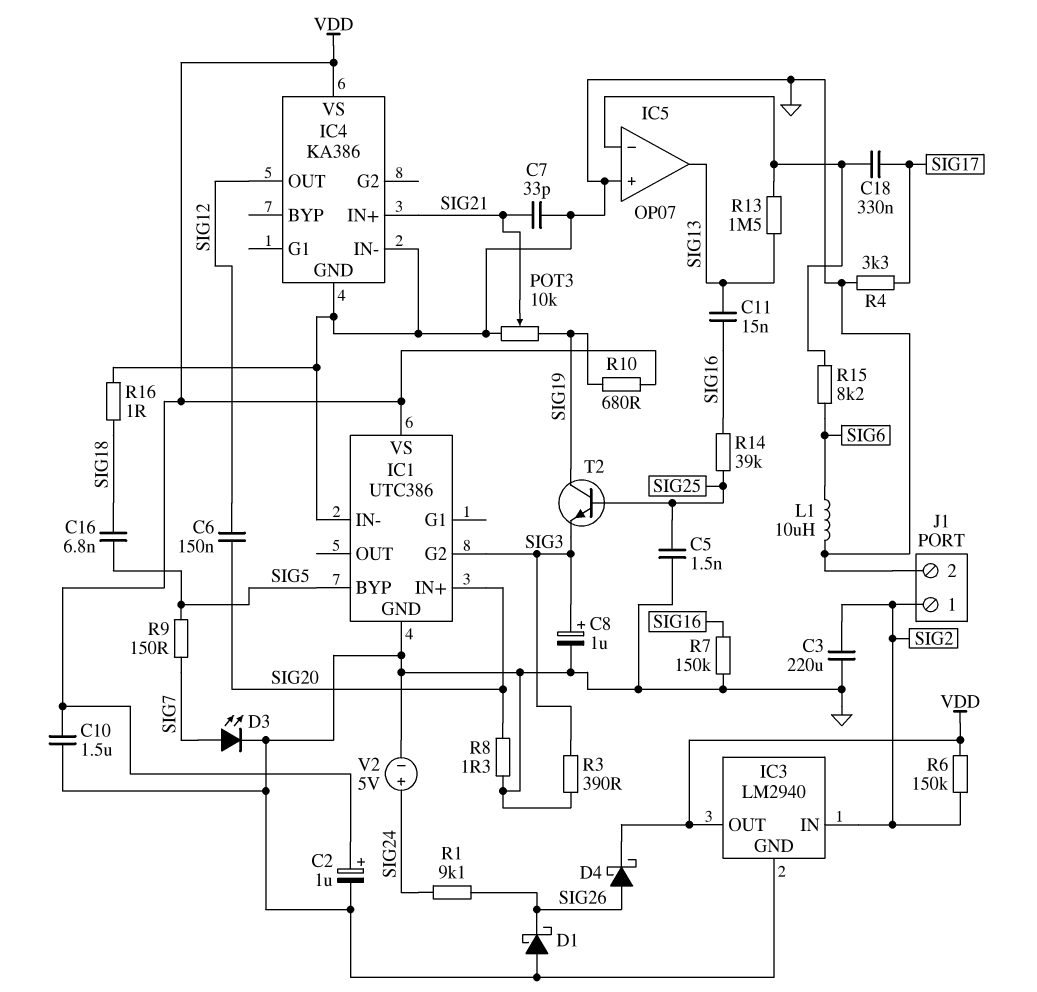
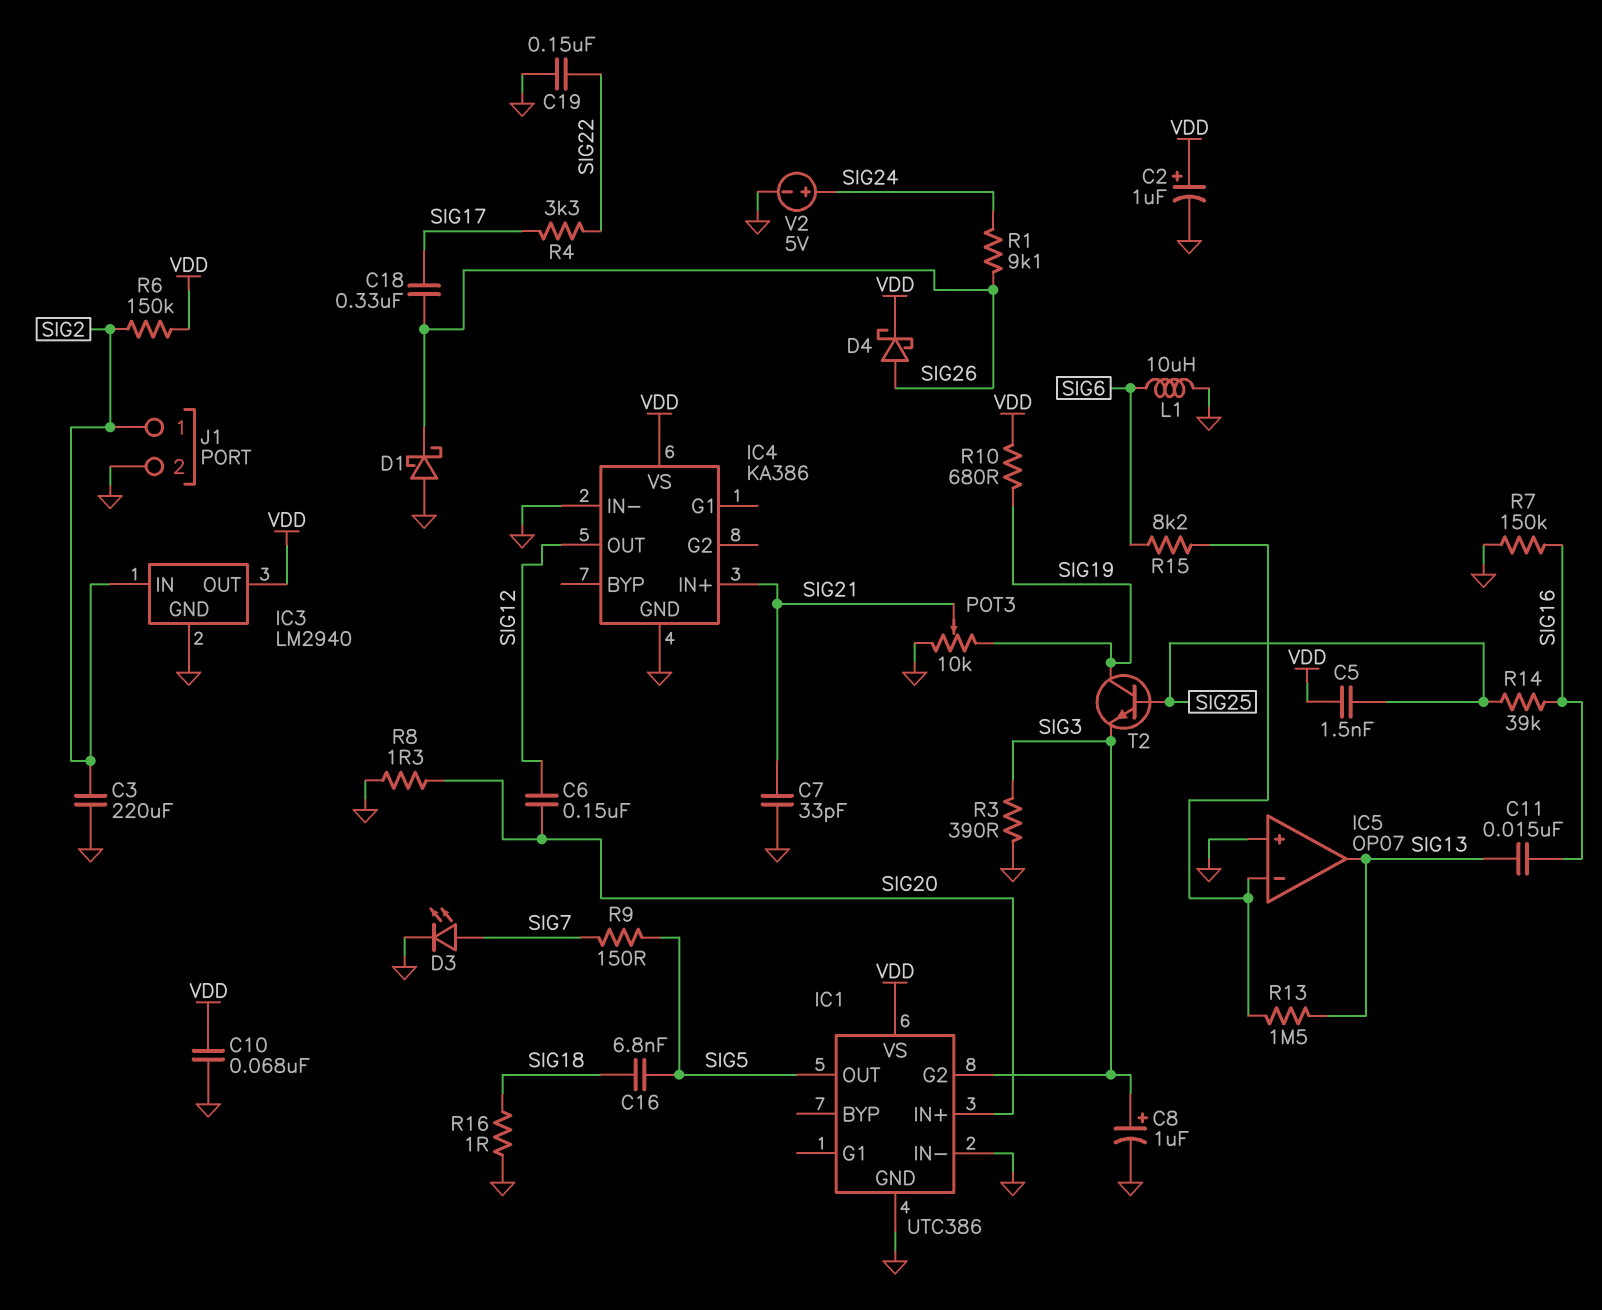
C5: 1.5nF (GND, SIG25) -> 1.5nF (SIG25, VDD)
C10: 1.5uF (GND, VDD) -> 68nF (GND, VDD)
C18: 330nF (IC5/in-, SIG17) -> 330nF (SIG17, SIG26)
C19: none -> 150nF (GND, SIG22)
IC1 pin BYP: SIG5 -> none
IC1 pin OUT: none -> SIG5
R4: 3.3k (GND, SIG17) -> 3.3k (SIG17, SIG22)

